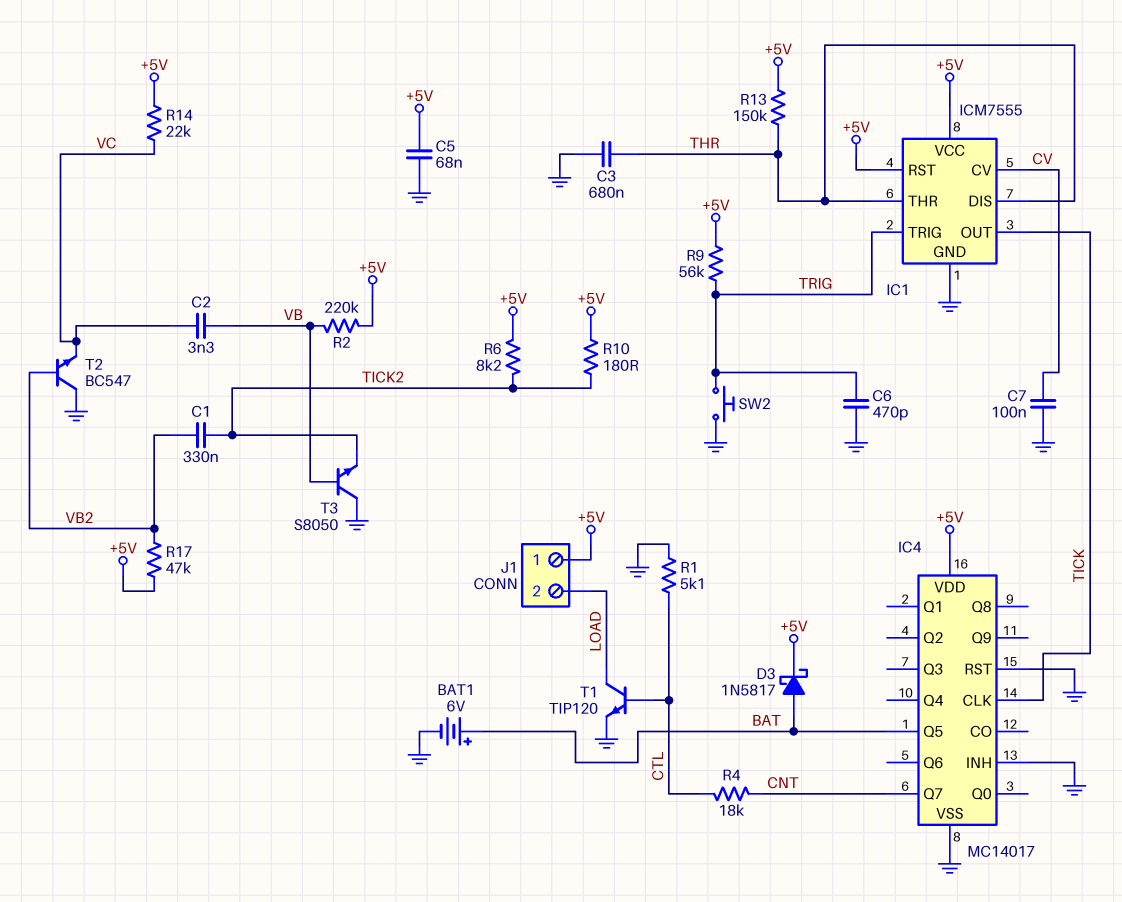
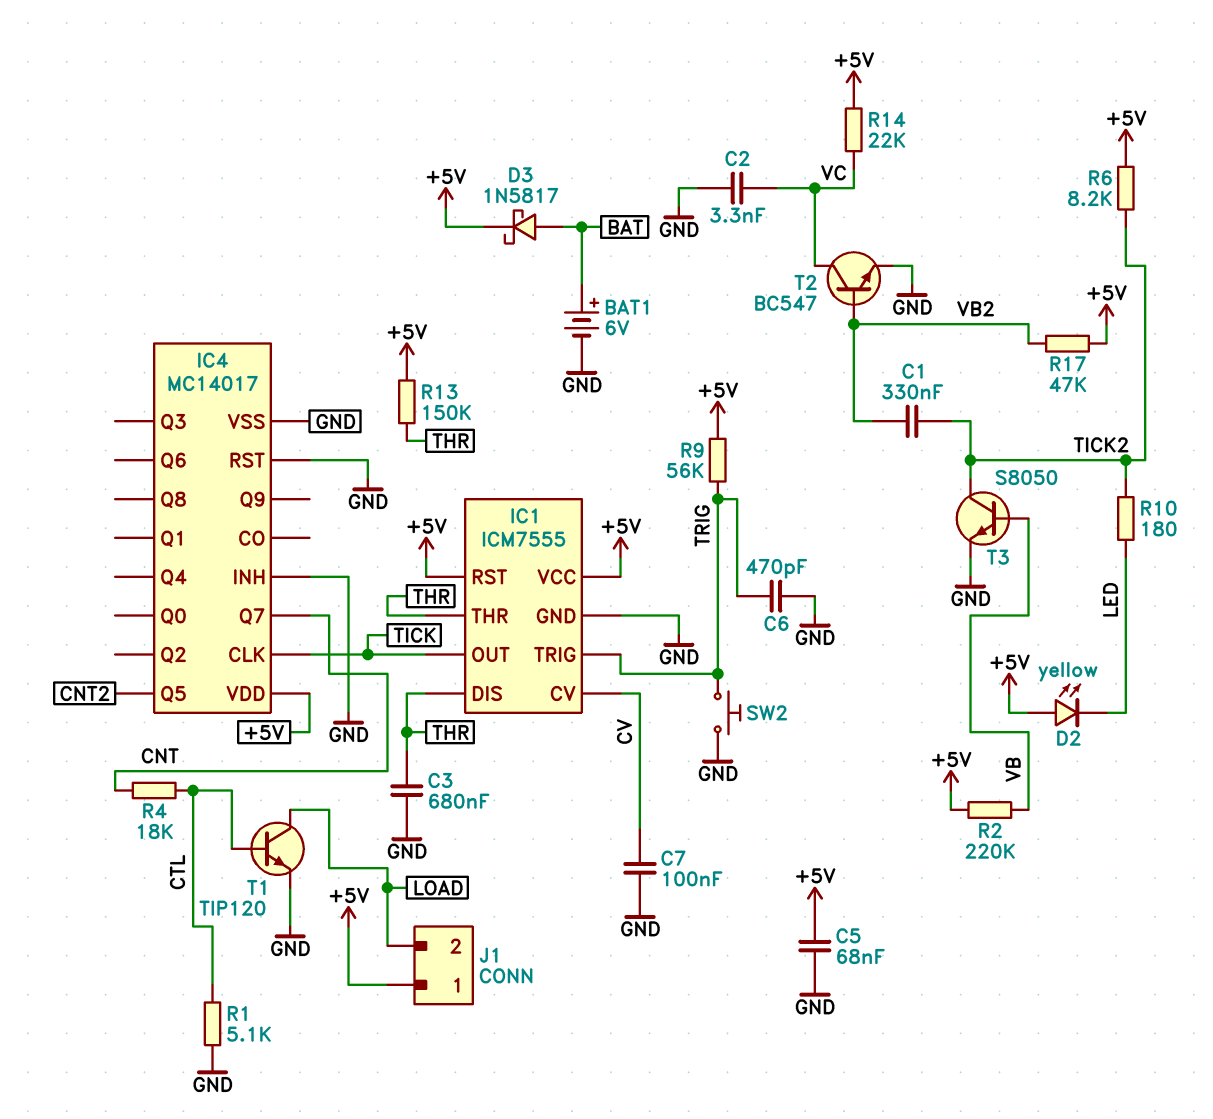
C2: 3.3nF (VB, VC) -> 3.3nF (GND, VC)
D2: none -> LED yellow (A +5V, K LED)
IC4 pin Q5: BAT -> CNT2
R10: 180 (+5V, TICK2) -> 180 (LED, TICK2)
T2: NPN BC547 (B VB2, C GND, E VC) -> NPN BC547 (B VB2, C VC, E GND)
T3: NPN S8050 (B VB, C GND, E TICK2) -> NPN S8050 (B VB, C TICK2, E GND)

